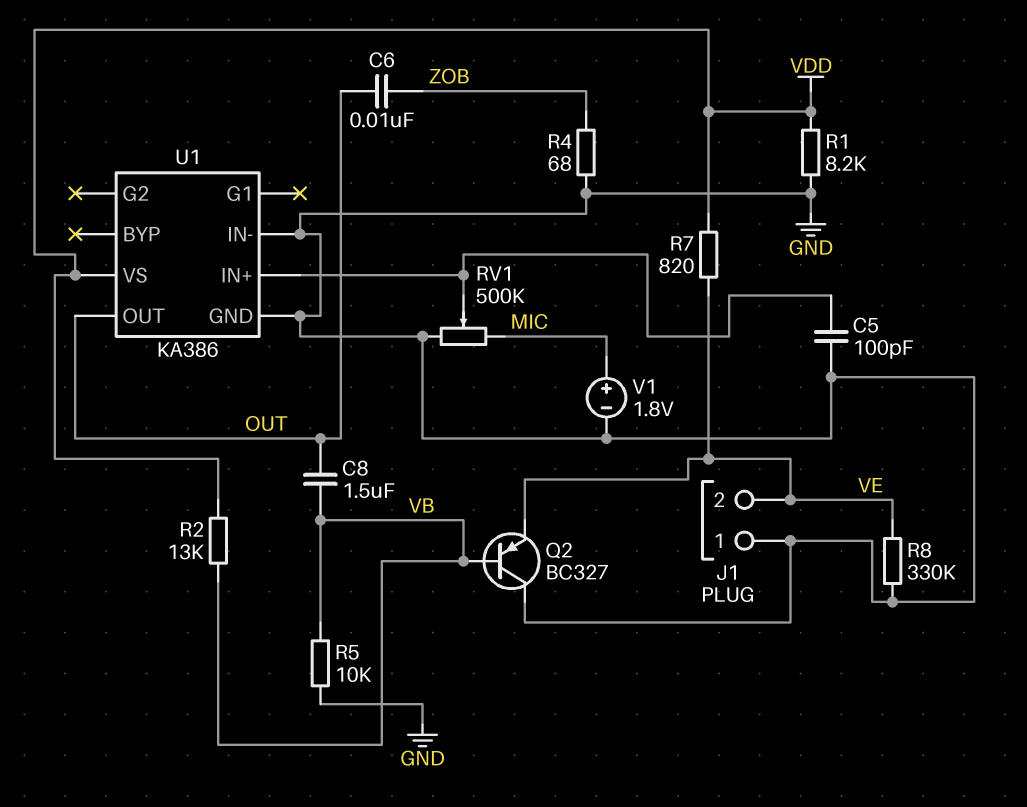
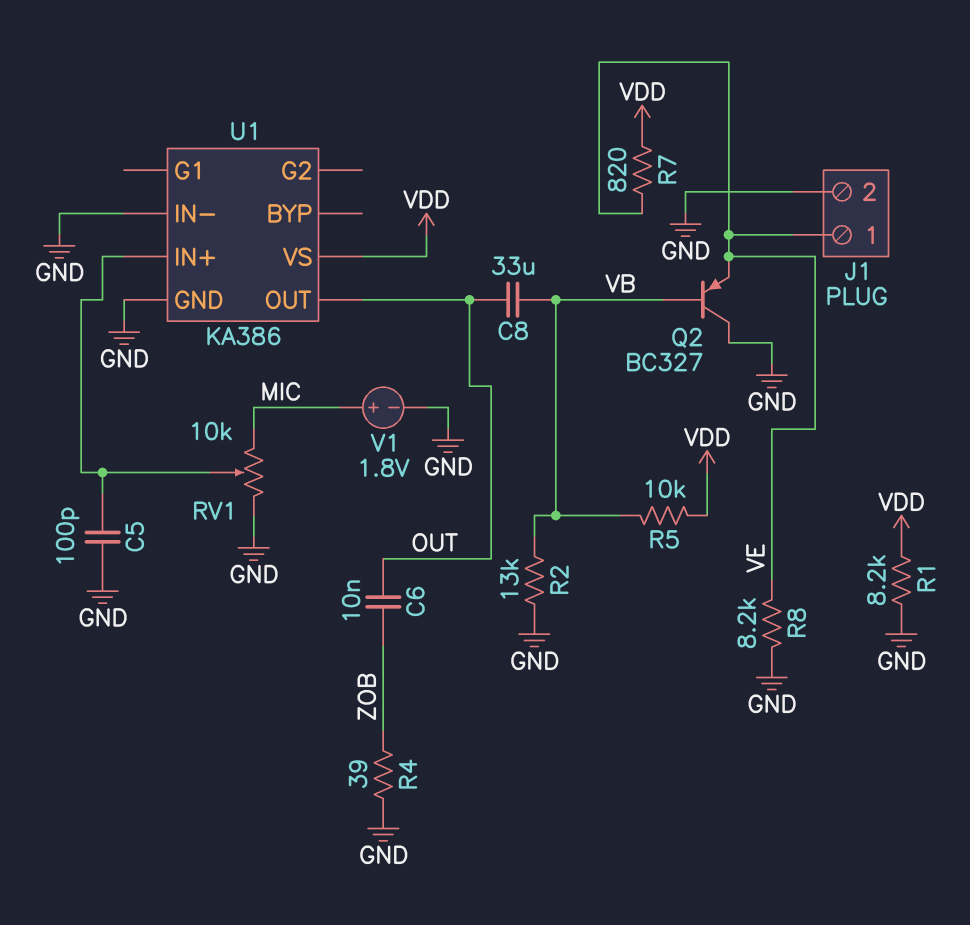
C8: 1.5uF (OUT, VB) -> 33uF (OUT, VB)
J1 pin 1: GND -> VE
J1 pin 2: VE -> GND
R2: 13k (VB, VDD) -> 13k (GND, VB)
R4: 68 (GND, ZOB) -> 39 (GND, ZOB)
R5: 10k (GND, VB) -> 10k (VB, VDD)
R8: 330k (GND, VE) -> 8.2k (GND, VE)
RV1: 500k (GND, MIC, wiper U1/IN+) -> 10k (GND, MIC, wiper U1/IN+)

